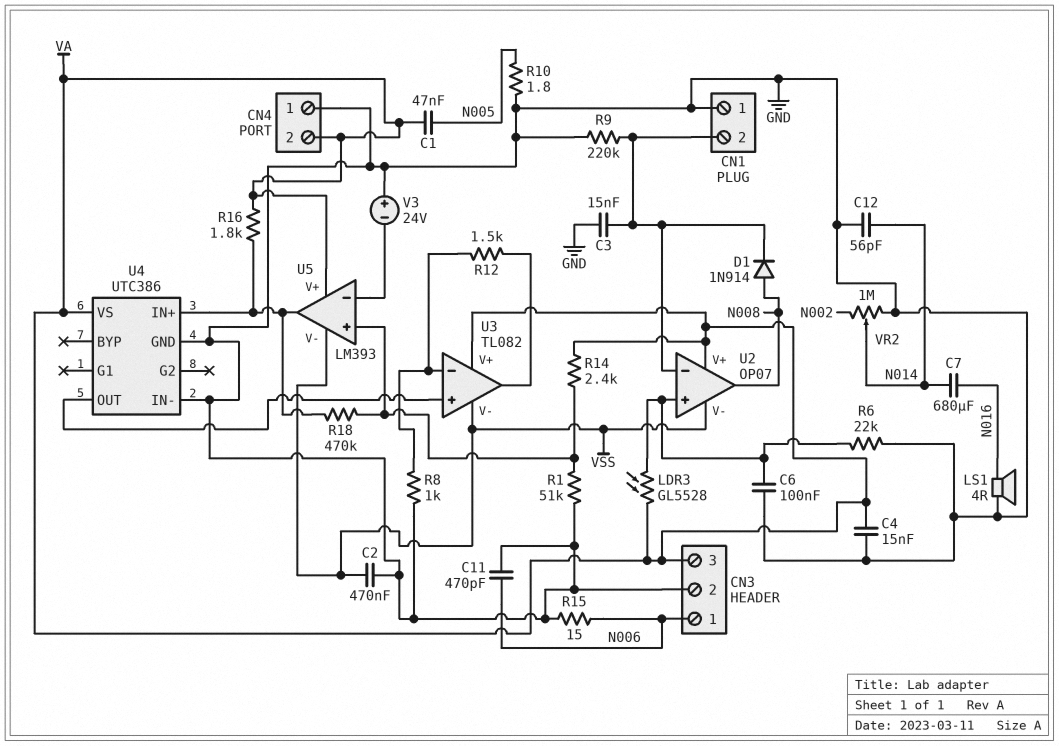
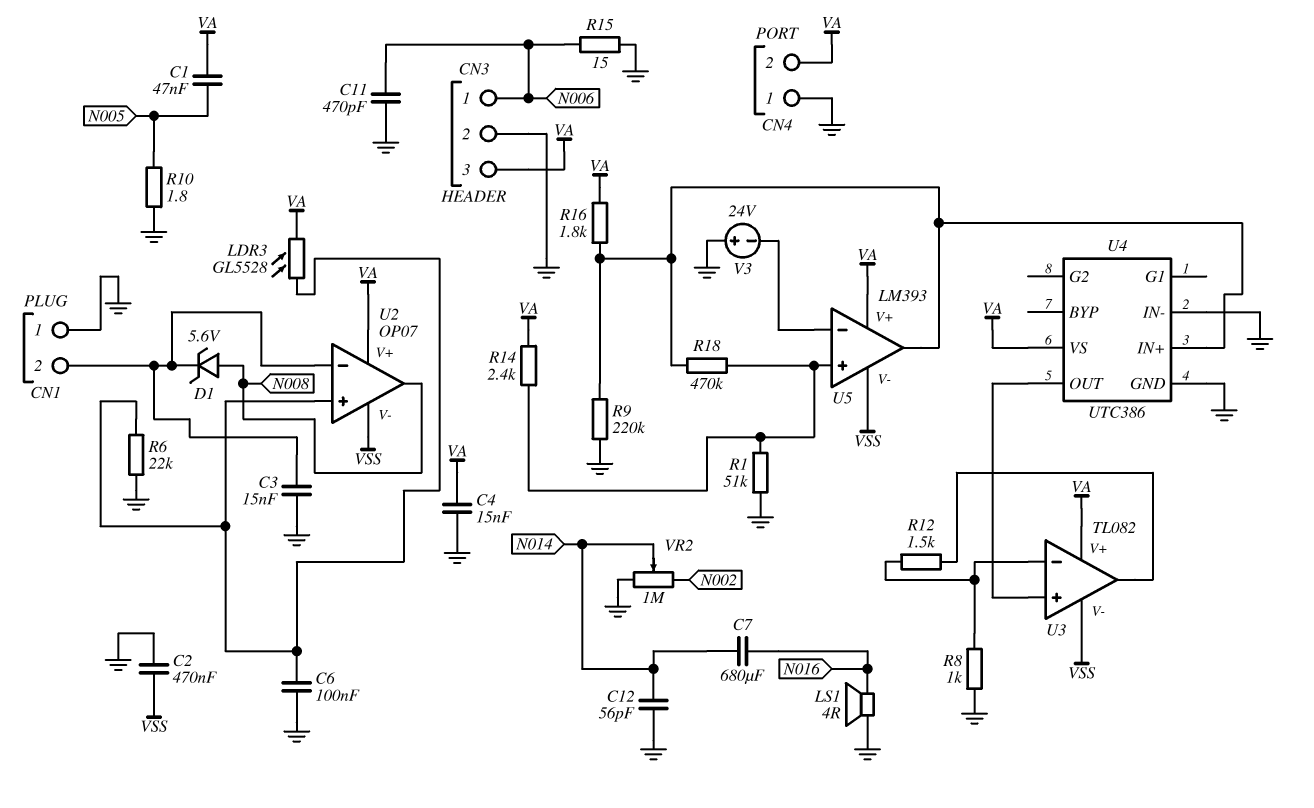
D1: diode 1N914 (A N008, K CN1/2) -> zener 5.6V (A N008, K CN1/2)
R9: 220k (CN1/2, GND) -> 220k (GND, U4/IN+)

